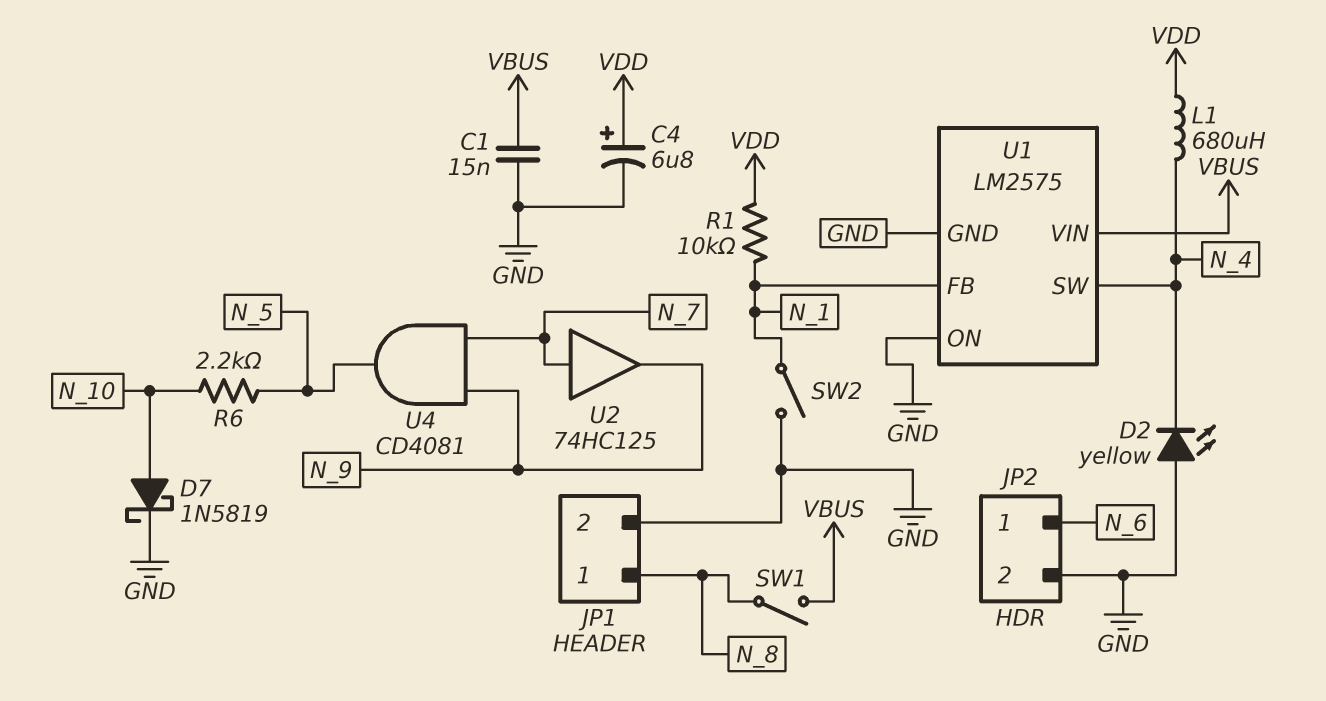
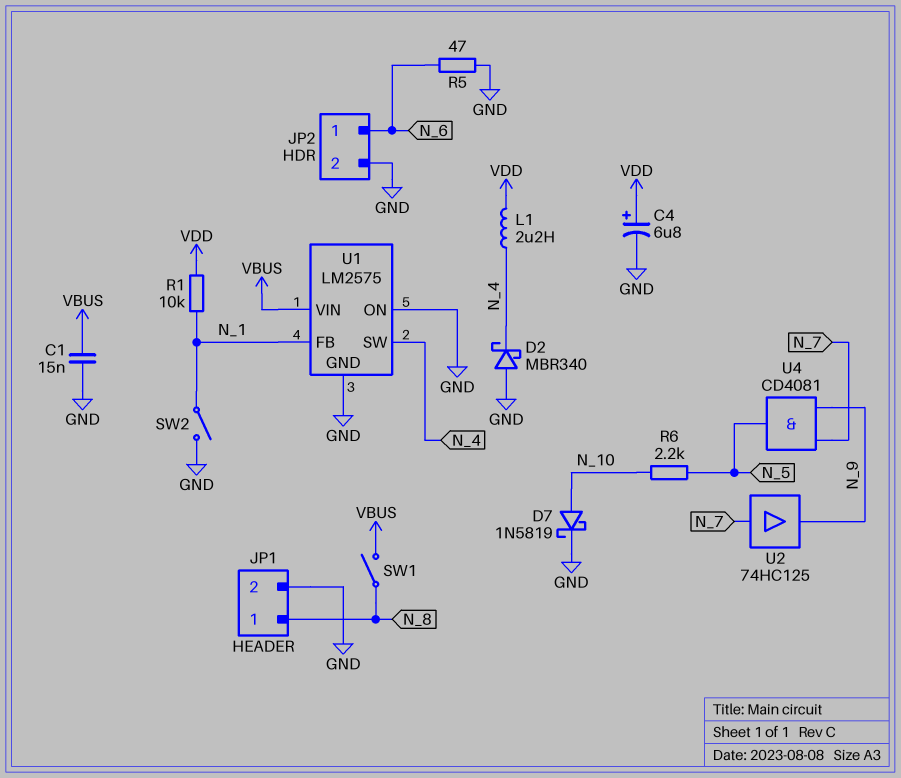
D2: LED yellow (A GND, K N_4) -> schottky MBR340 (A GND, K N_4)
L1: 680uH (N_4, VDD) -> 2.2uH (N_4, VDD)
R5: none -> 47 (GND, N_6)

